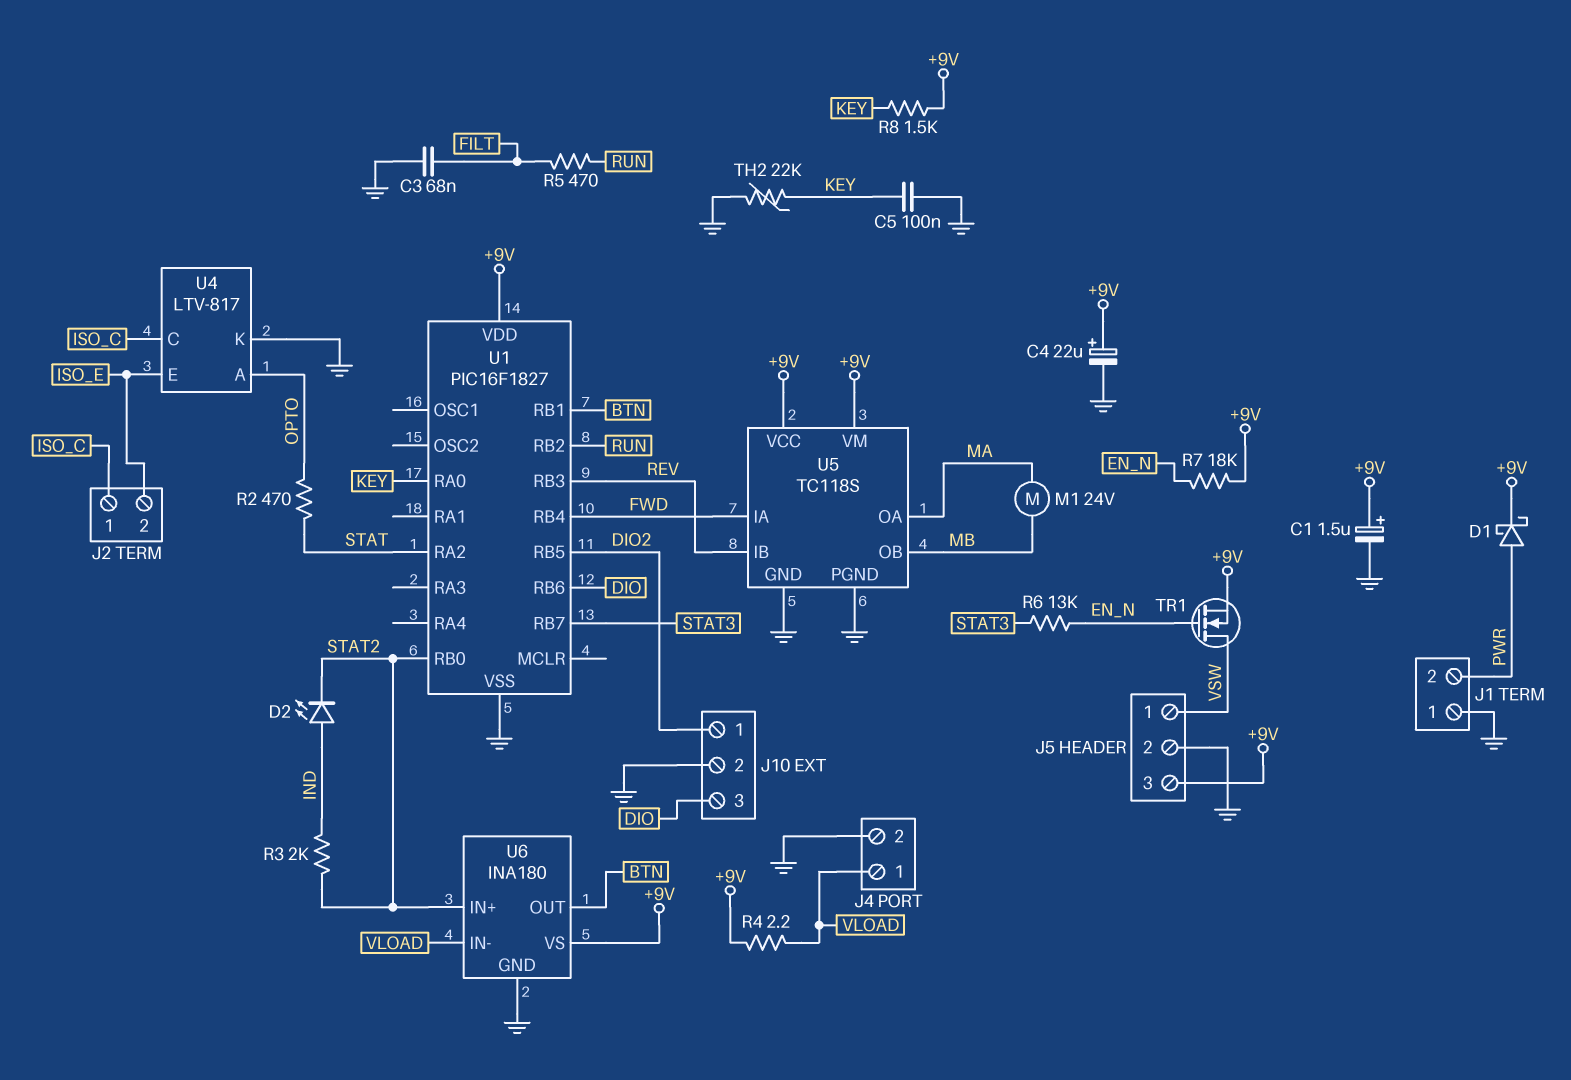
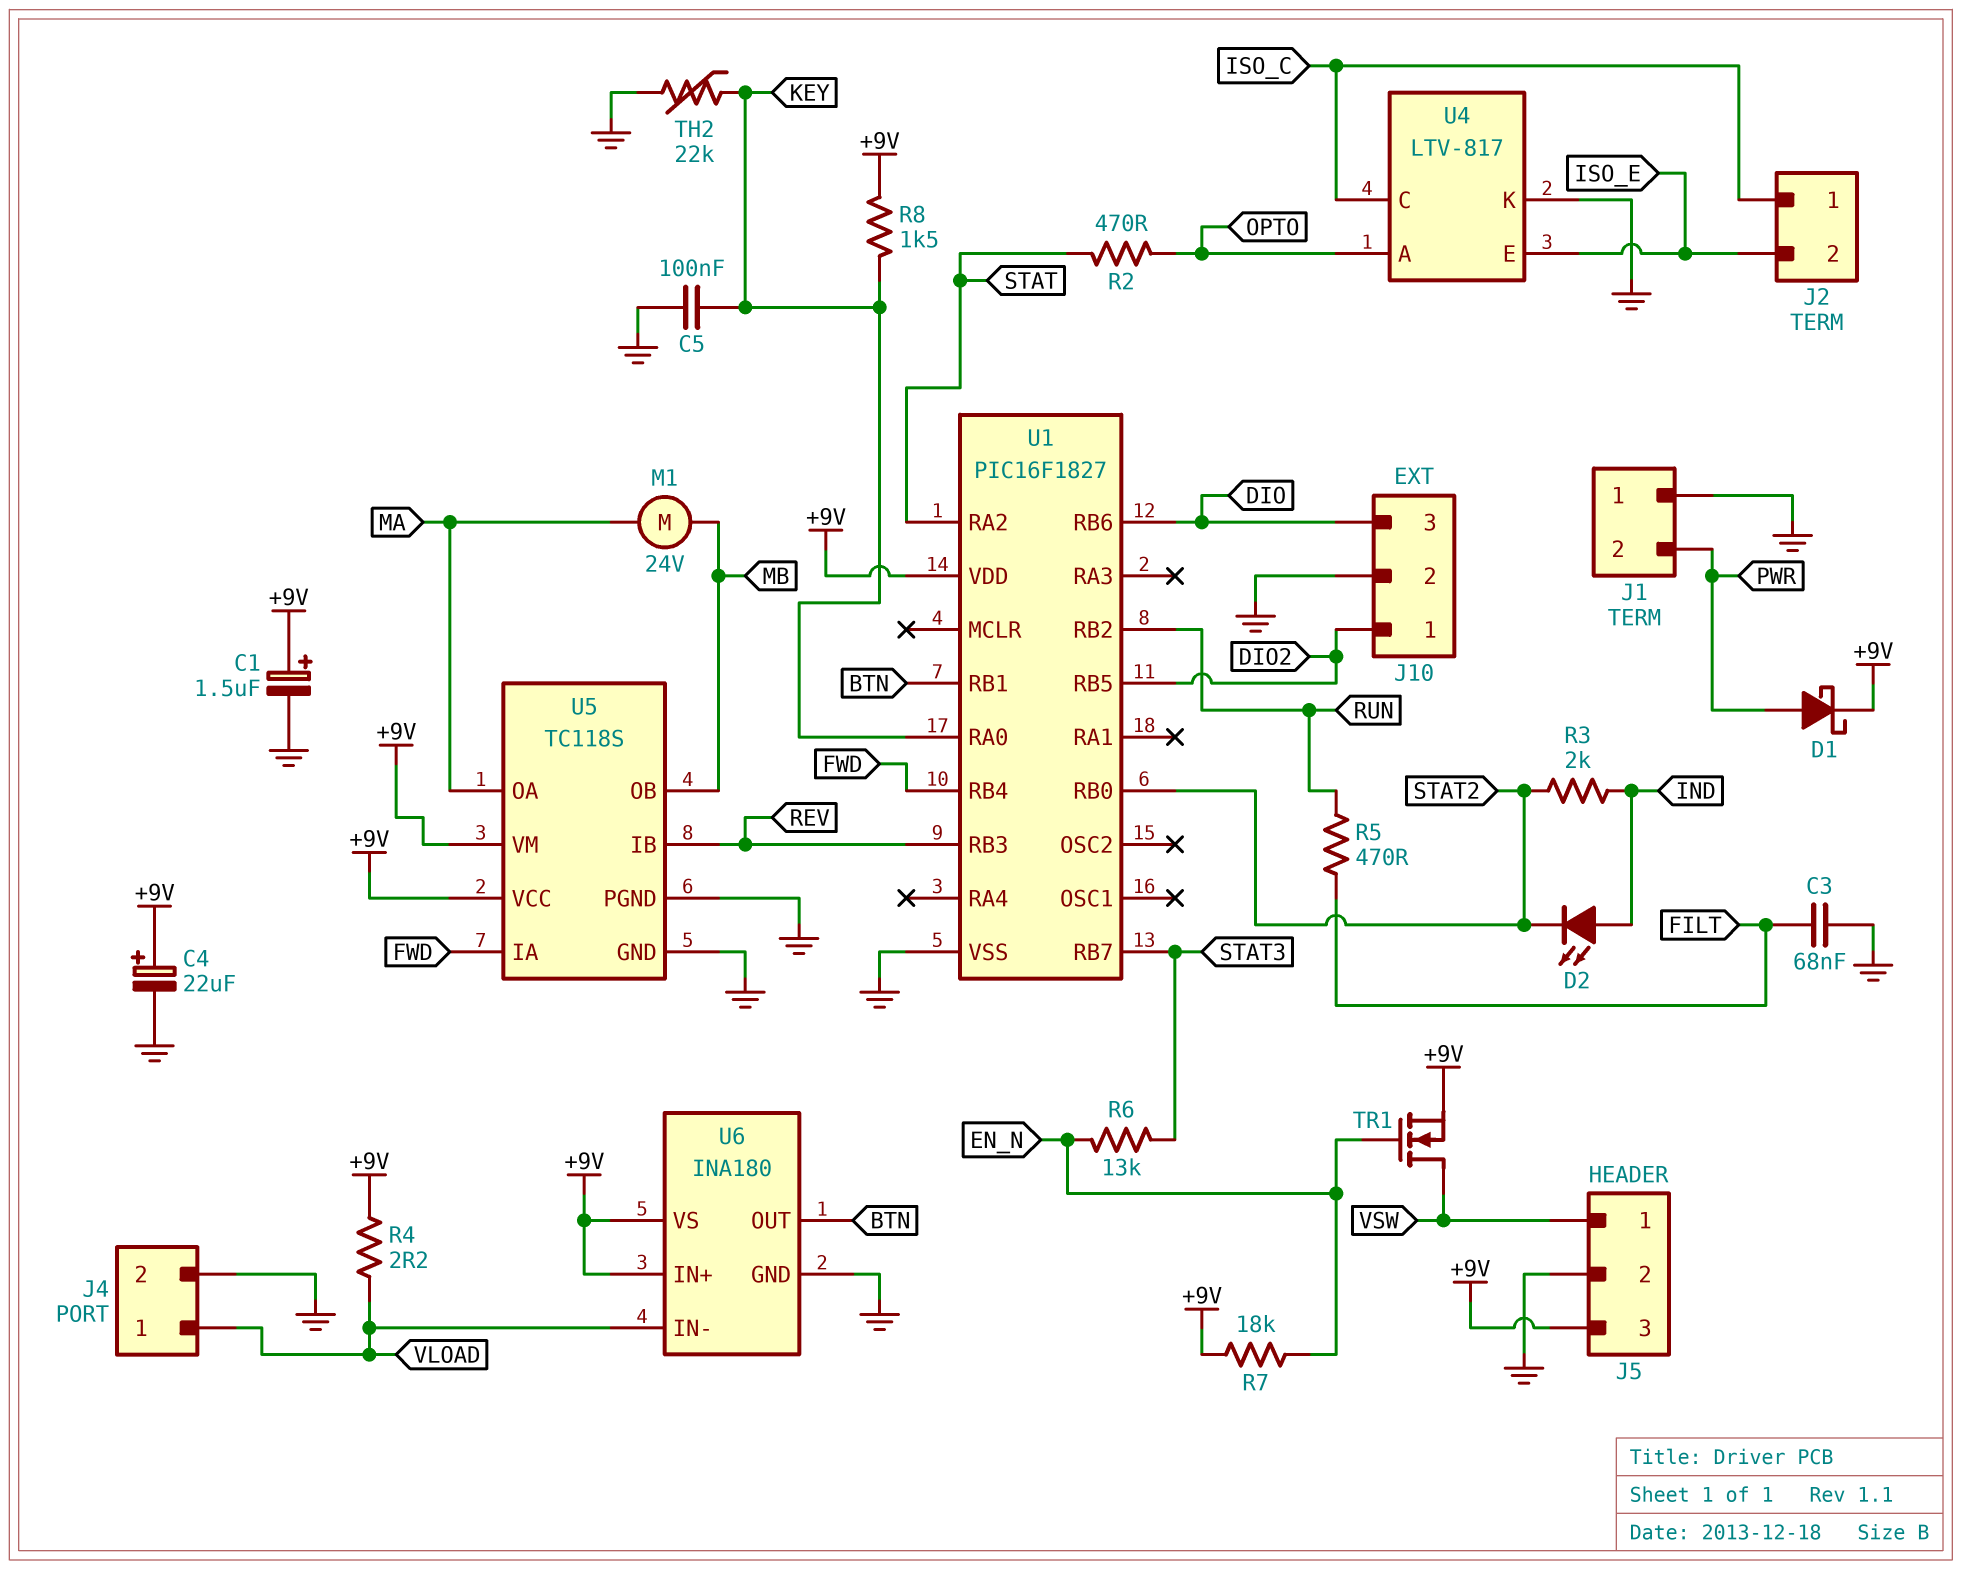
U6 pin IN+: STAT2 -> +9V

